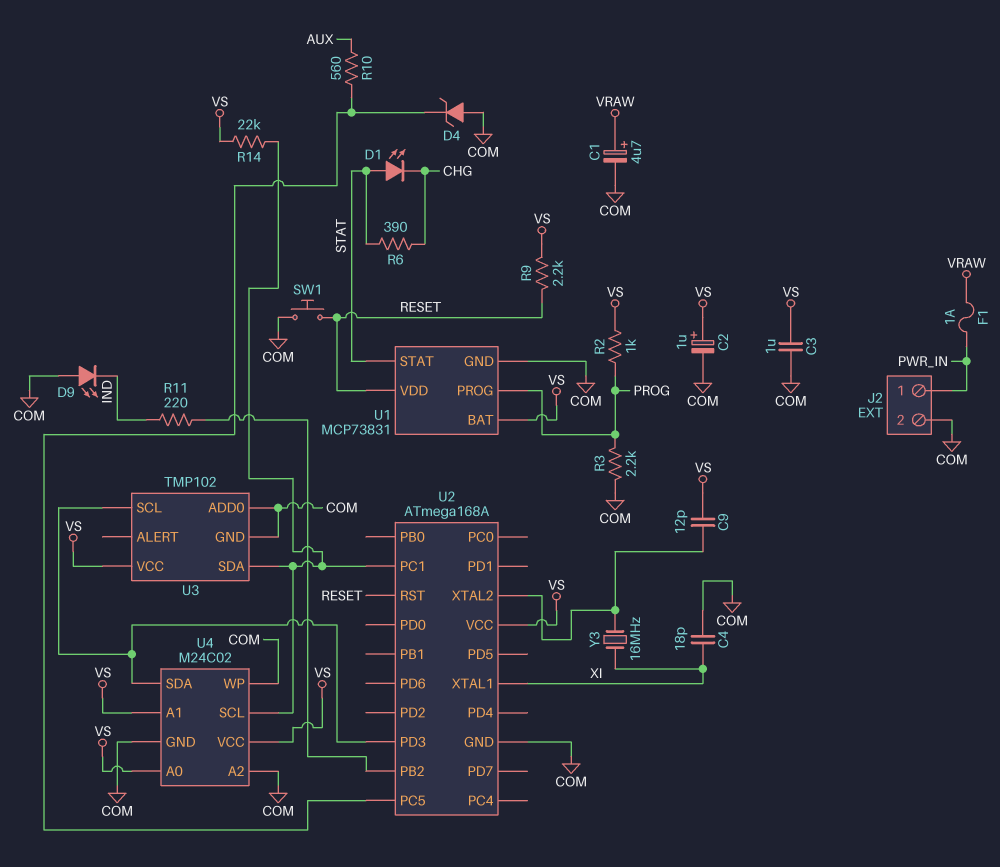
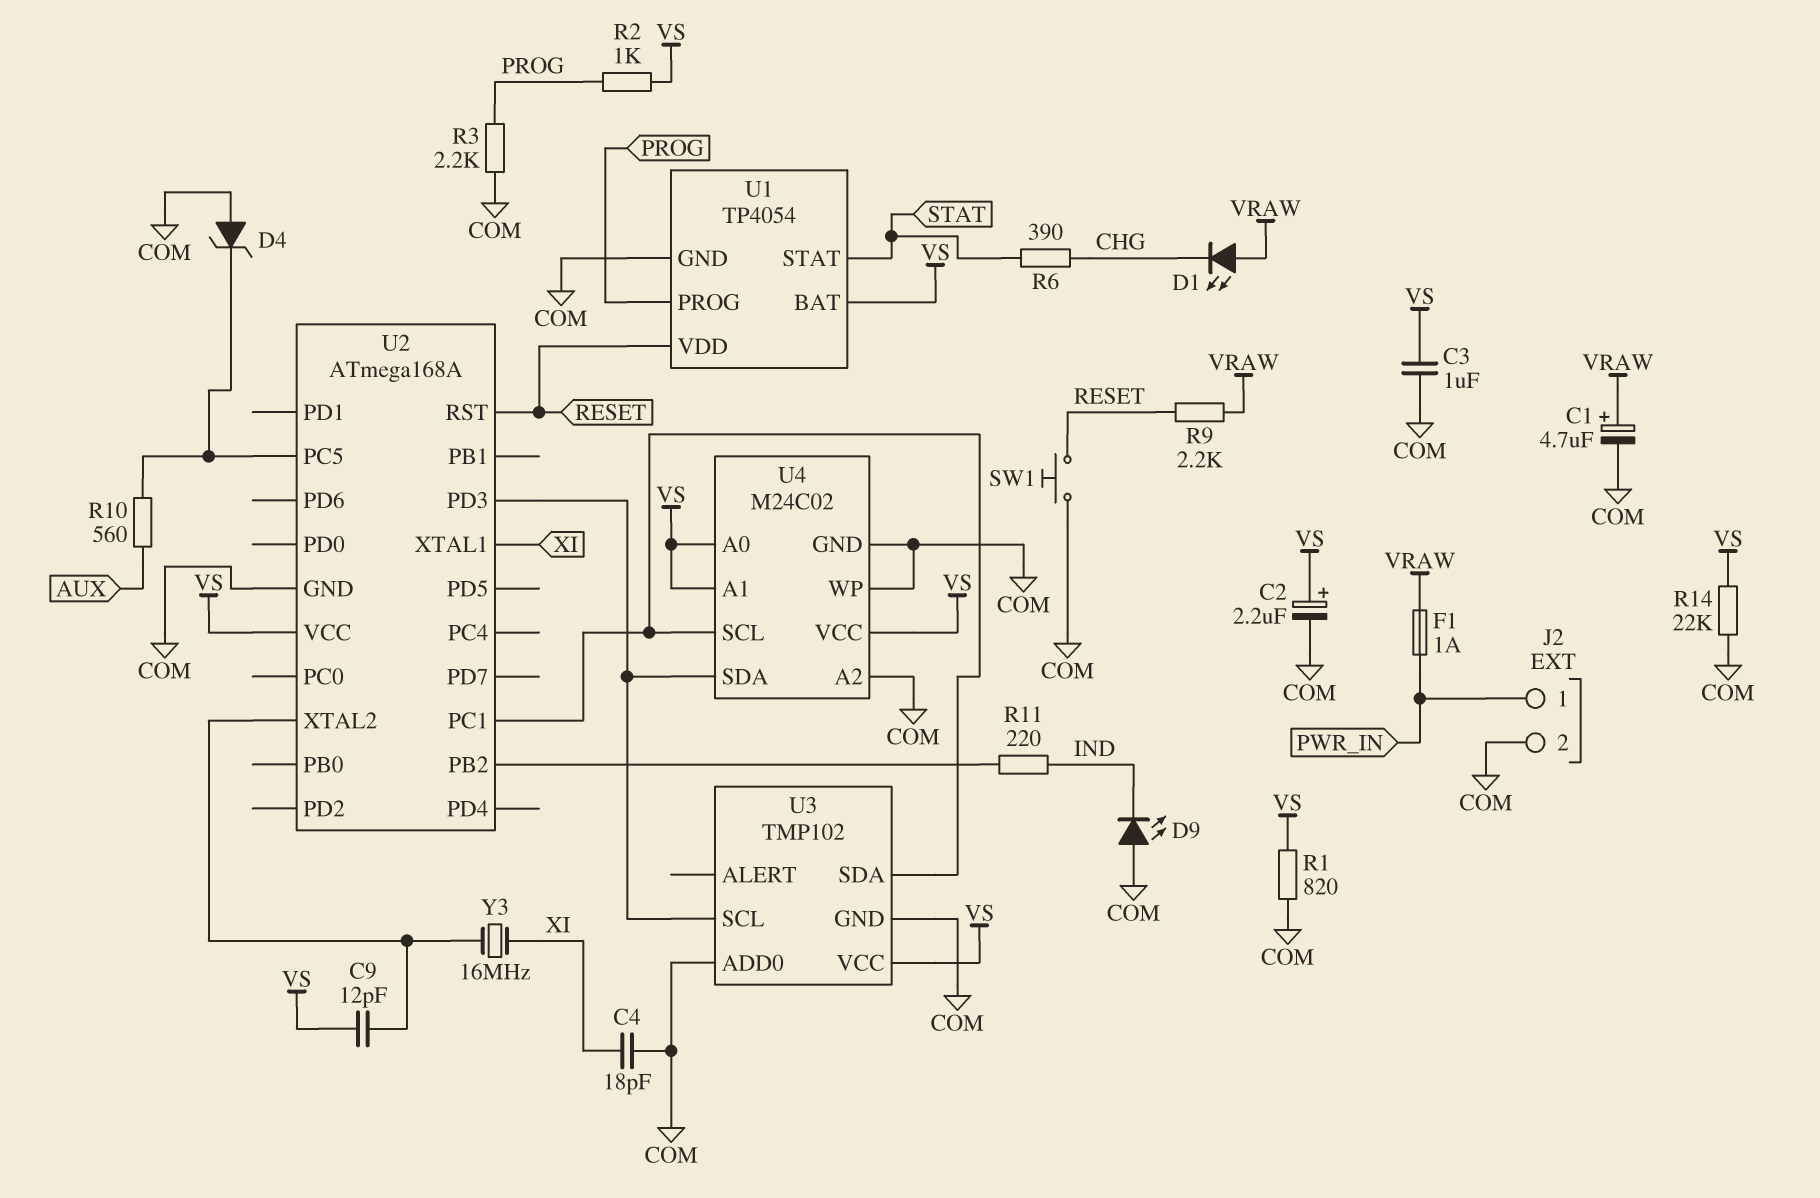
C2: 1uF (plus VS, minus COM) -> 2.2uF (plus VS, minus COM)
D1: LED (A STAT, K CHG) -> LED (A VRAW, K CHG)
R1: none -> 820 (COM, VS)
R9: 2.2k (RESET, VS) -> 2.2k (RESET, VRAW)
R14: 22k (U2/PC1, VS) -> 22k (COM, VS)
U1: MCP73831 -> TP4054

